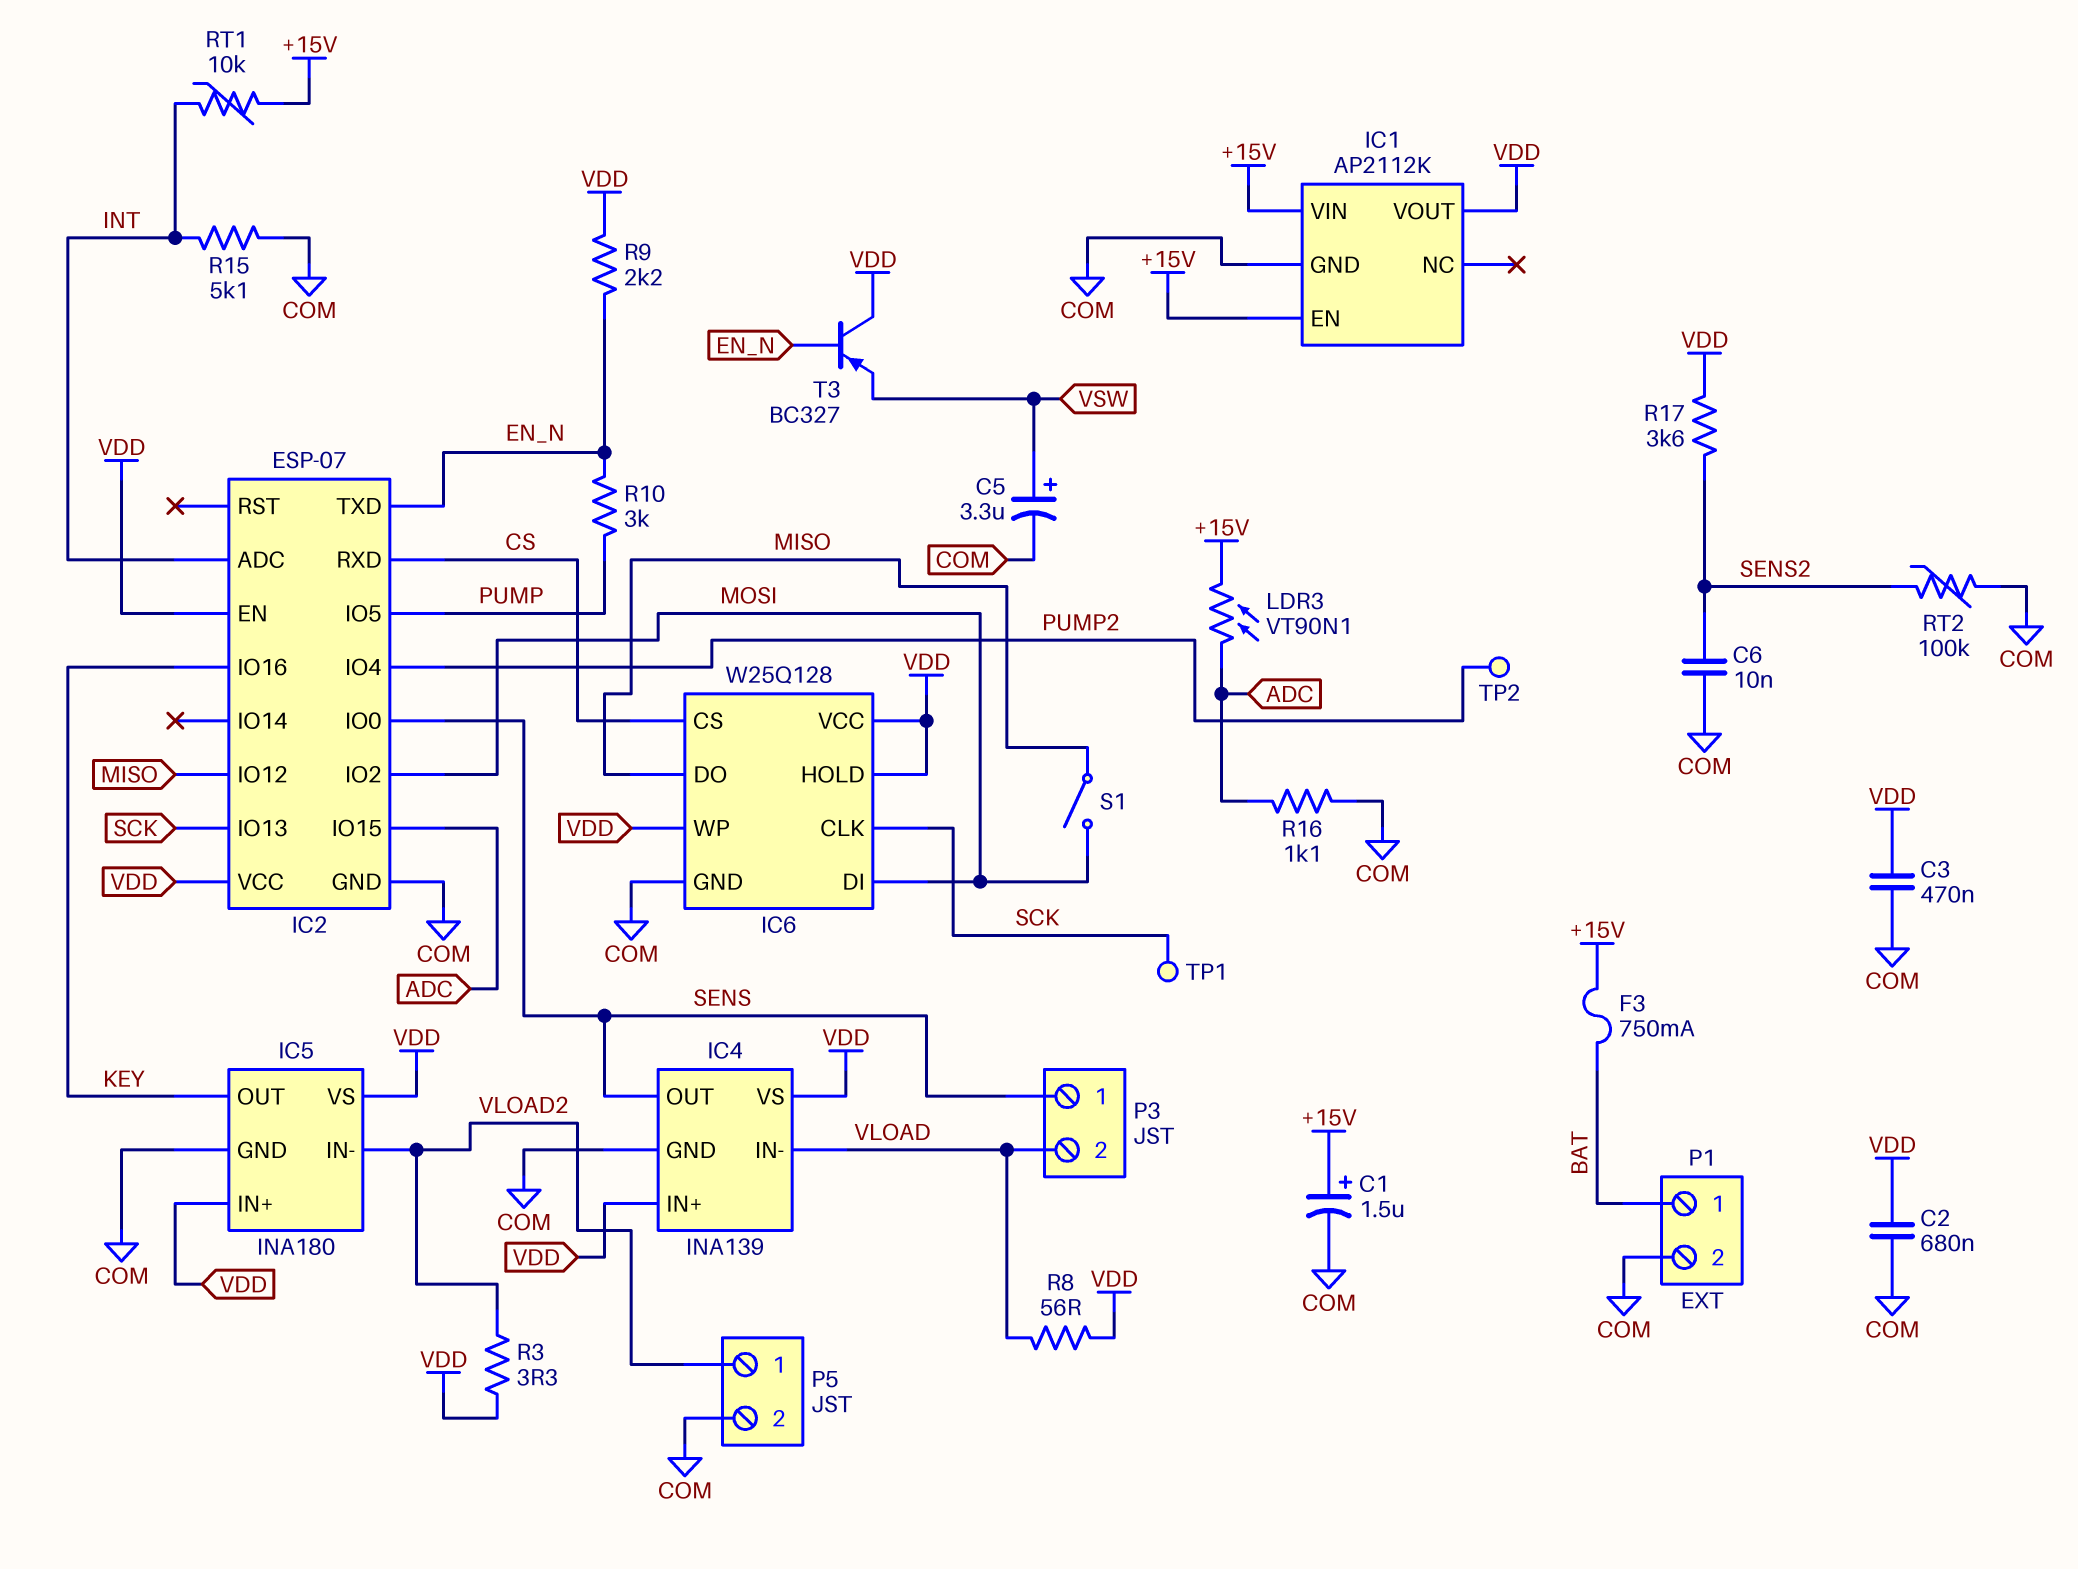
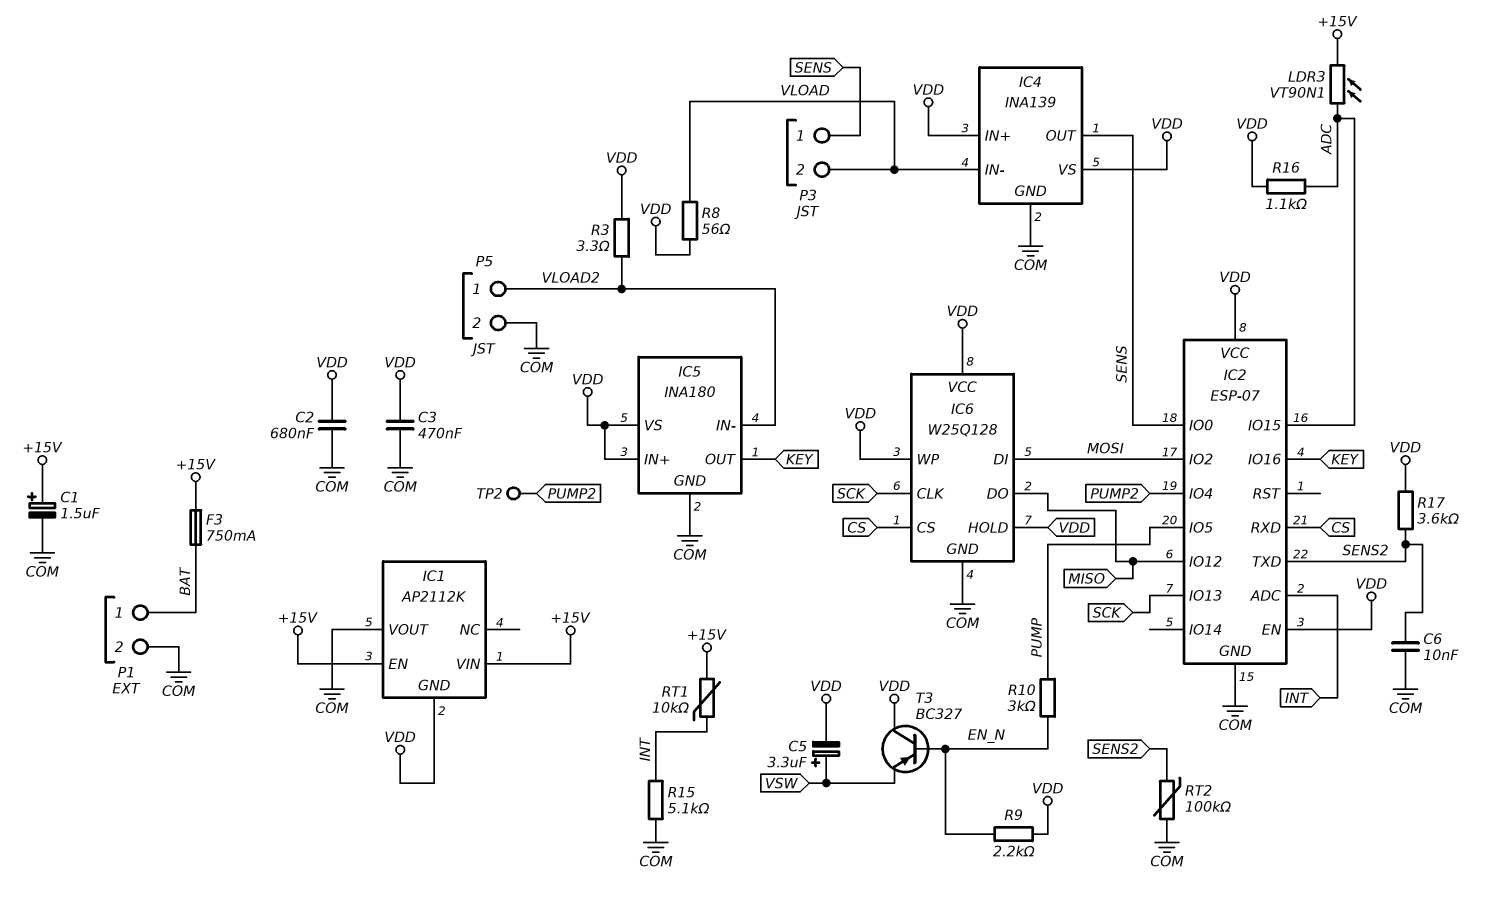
C5: 3.3uF (plus VSW, minus COM) -> 3.3uF (plus VSW, minus VDD)
IC1 pin GND: COM -> VDD
IC1 pin VOUT: VDD -> COM
IC2 pin TXD: EN_N -> SENS2
R16: 1.1k (ADC, COM) -> 1.1k (ADC, VDD)
S1: switch (MISO, MOSI) -> none
TP1: test point (SCK) -> none

